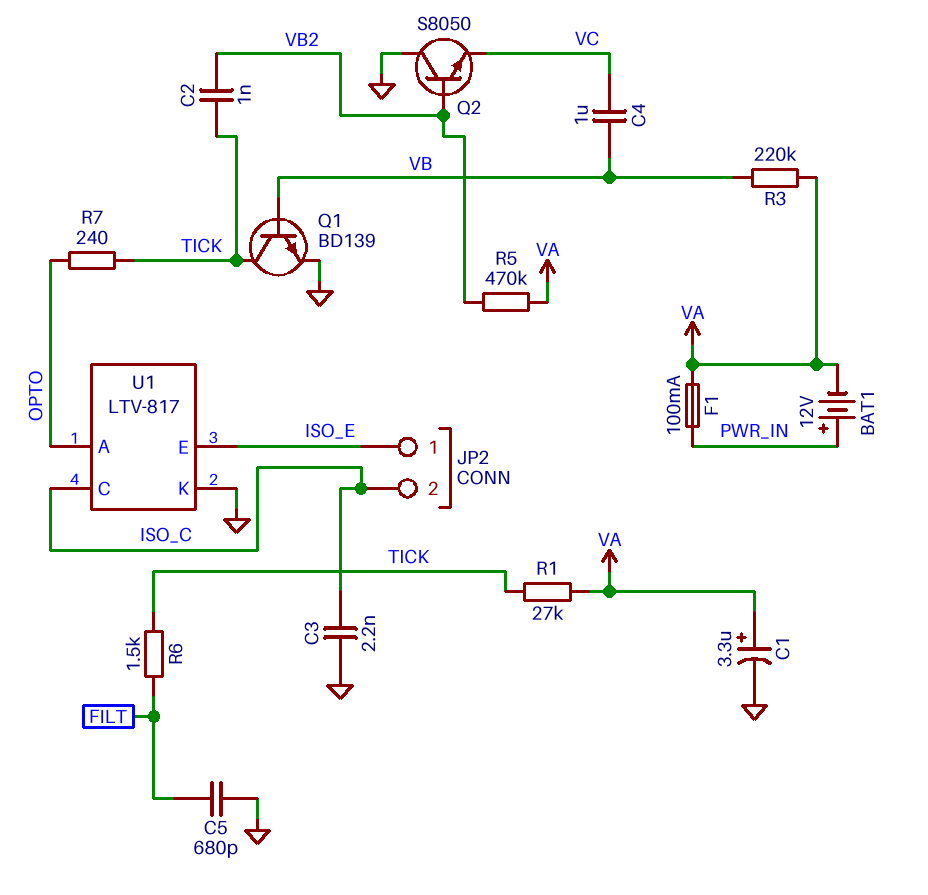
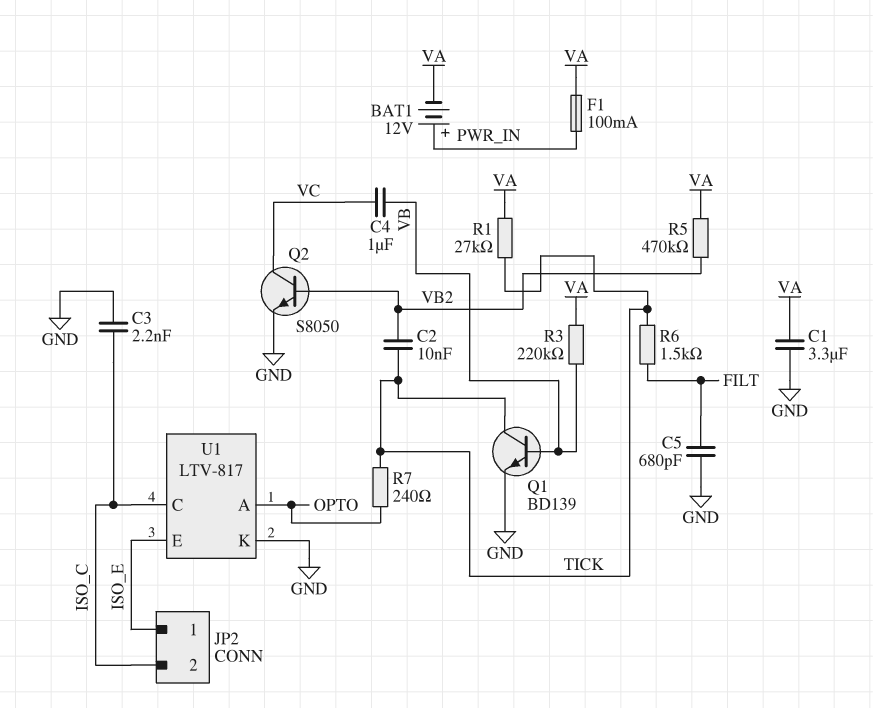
C1: 3.3uF (plus VA, minus GND) -> 3.3uF (GND, VA)
C2: 1nF (TICK, VB2) -> 10nF (TICK, VB2)
Q2: NPN S8050 (B VB2, C GND, E VC) -> NPN S8050 (B VB2, C VC, E GND)

